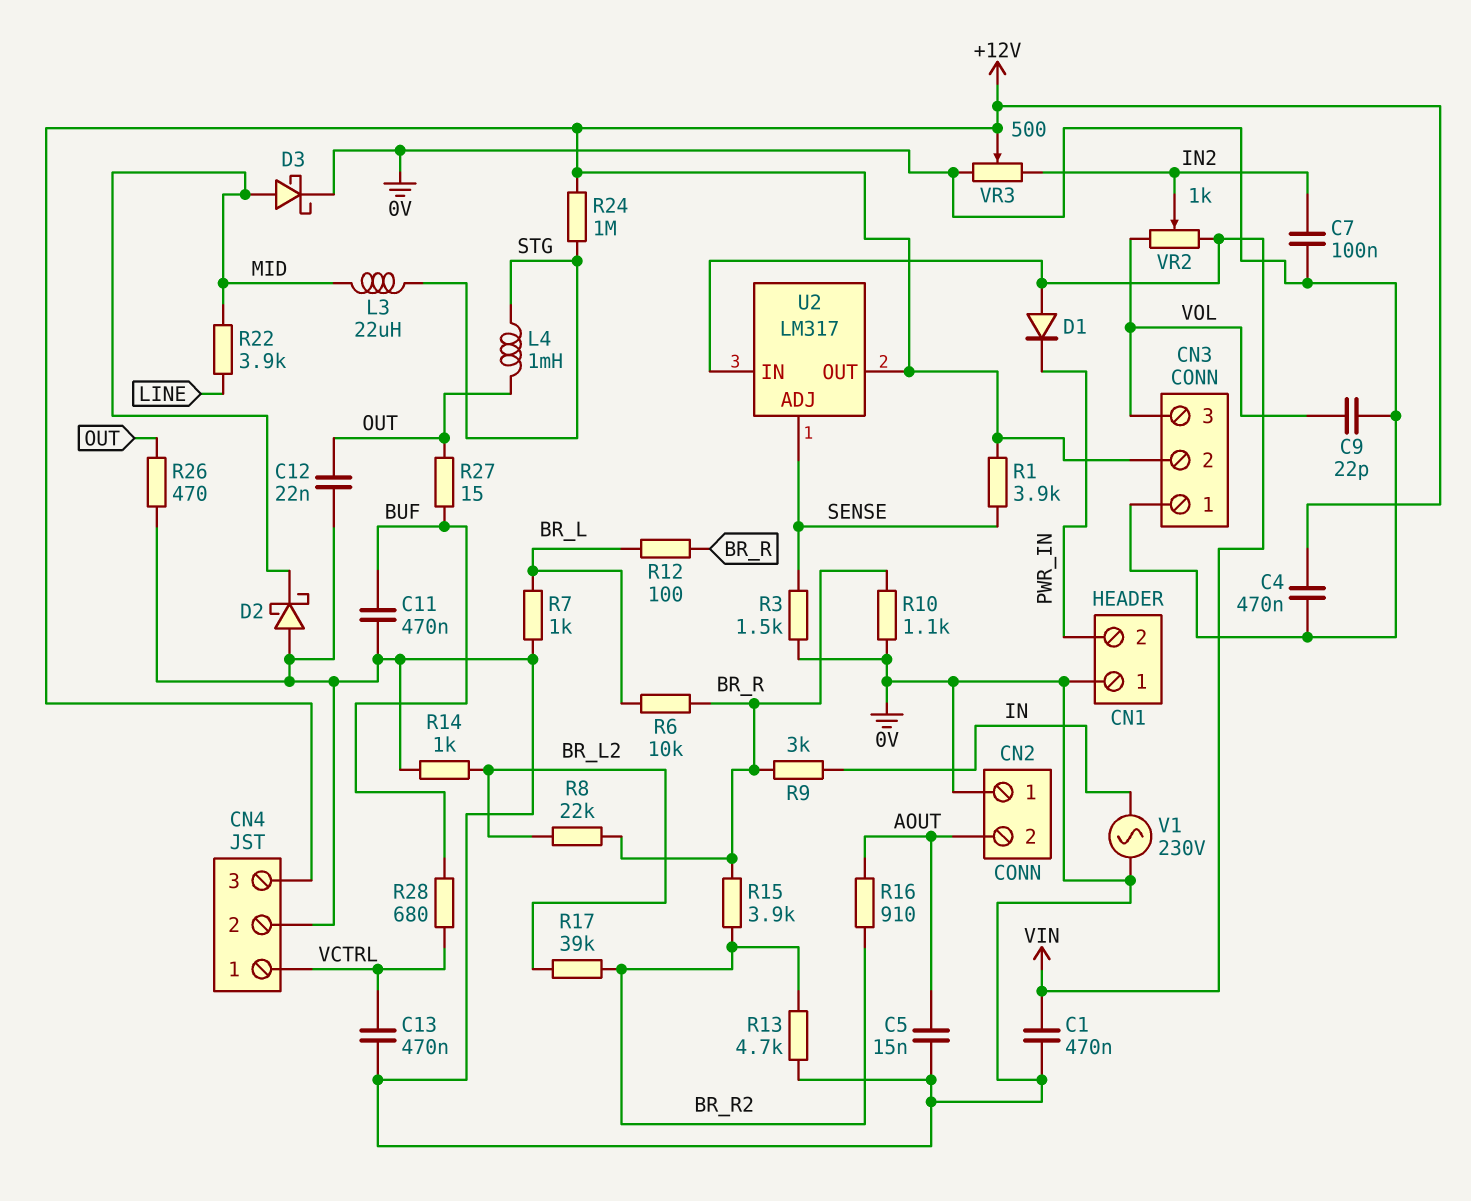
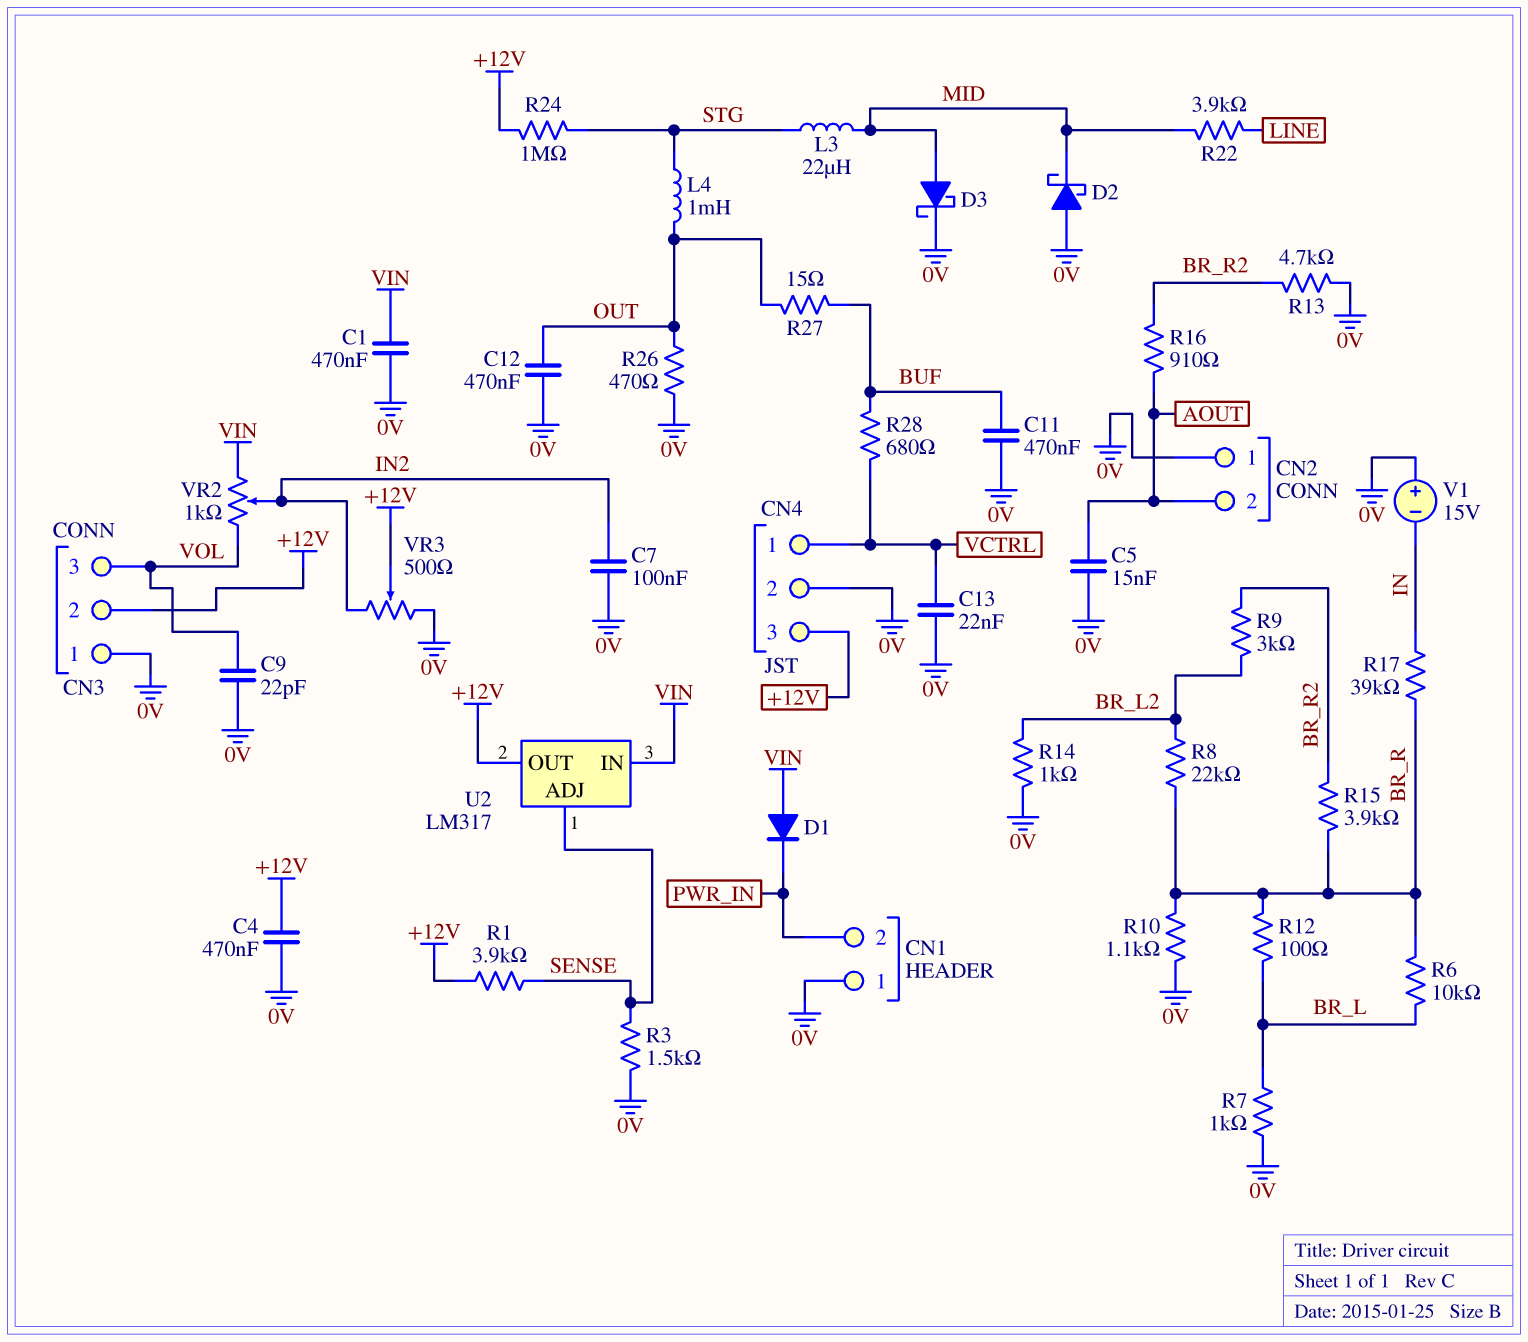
C12: 22nF (0V, OUT) -> 470nF (0V, OUT)
C13: 470nF (0V, VCTRL) -> 22nF (0V, VCTRL)
R9: 3k (BR_R, IN) -> 3k (BR_L2, BR_R2)
R17: 39k (BR_L2, BR_R2) -> 39k (BR_R, IN)
V1: AC 230V (0V, IN) -> 15V (plus 0V, minus IN)

